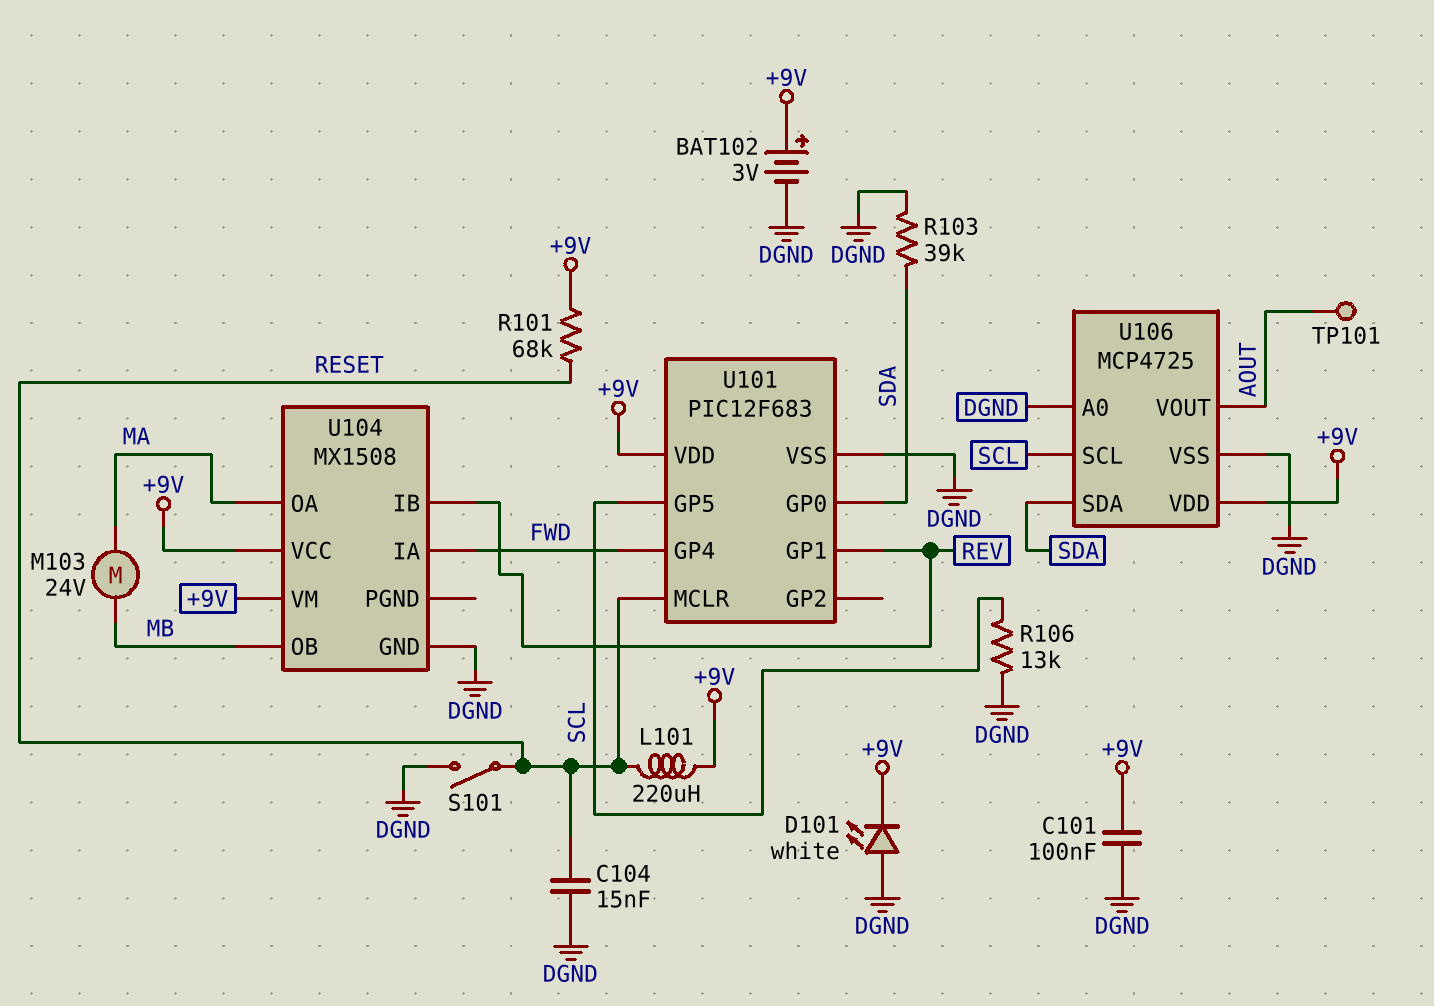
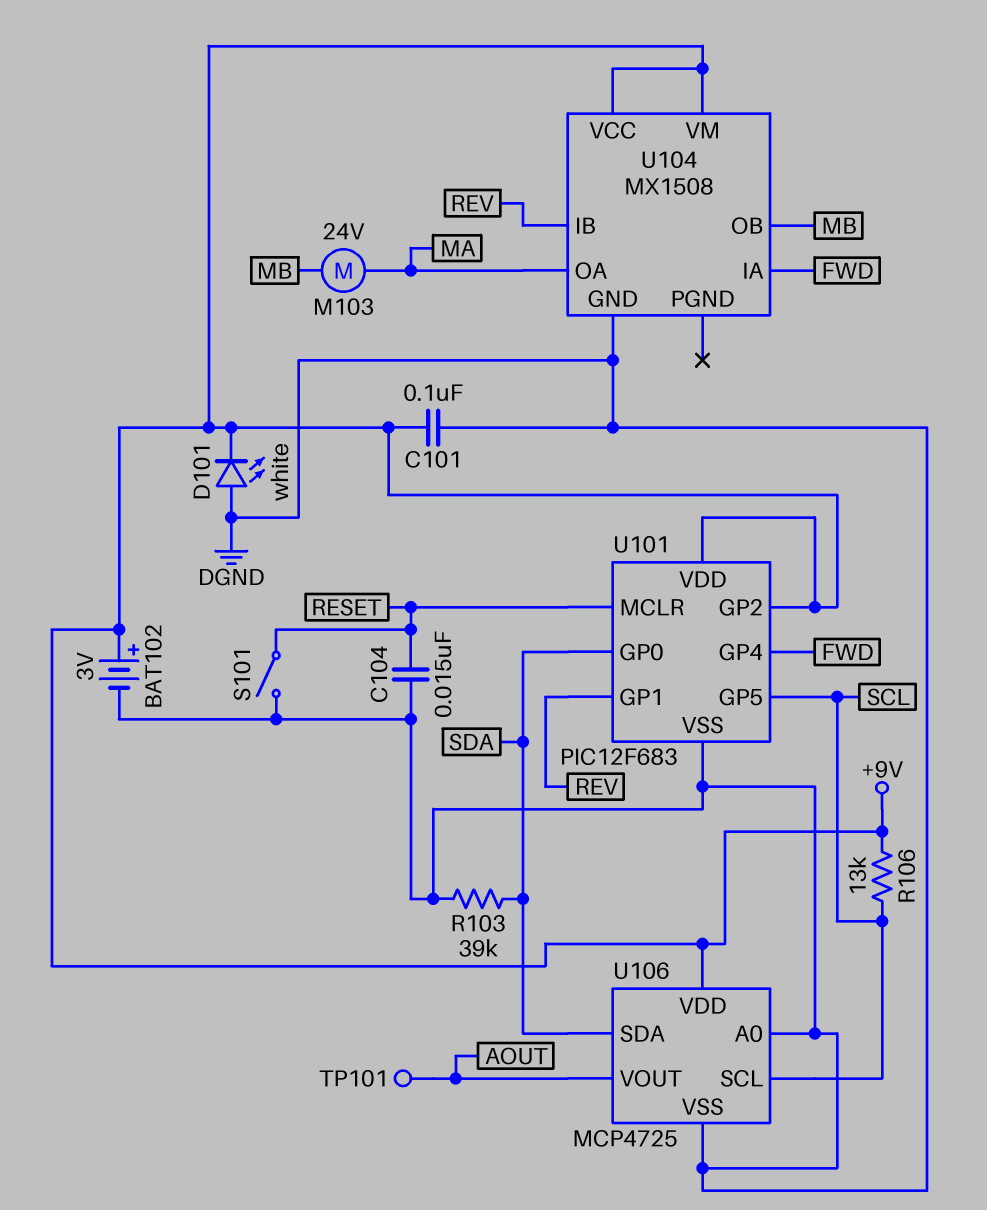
L101: 220uH (+9V, RESET) -> none
R101: 68k (+9V, RESET) -> none
R106: 13k (DGND, SCL) -> 13k (+9V, SCL)
U101 pin GP2: none -> +9V

